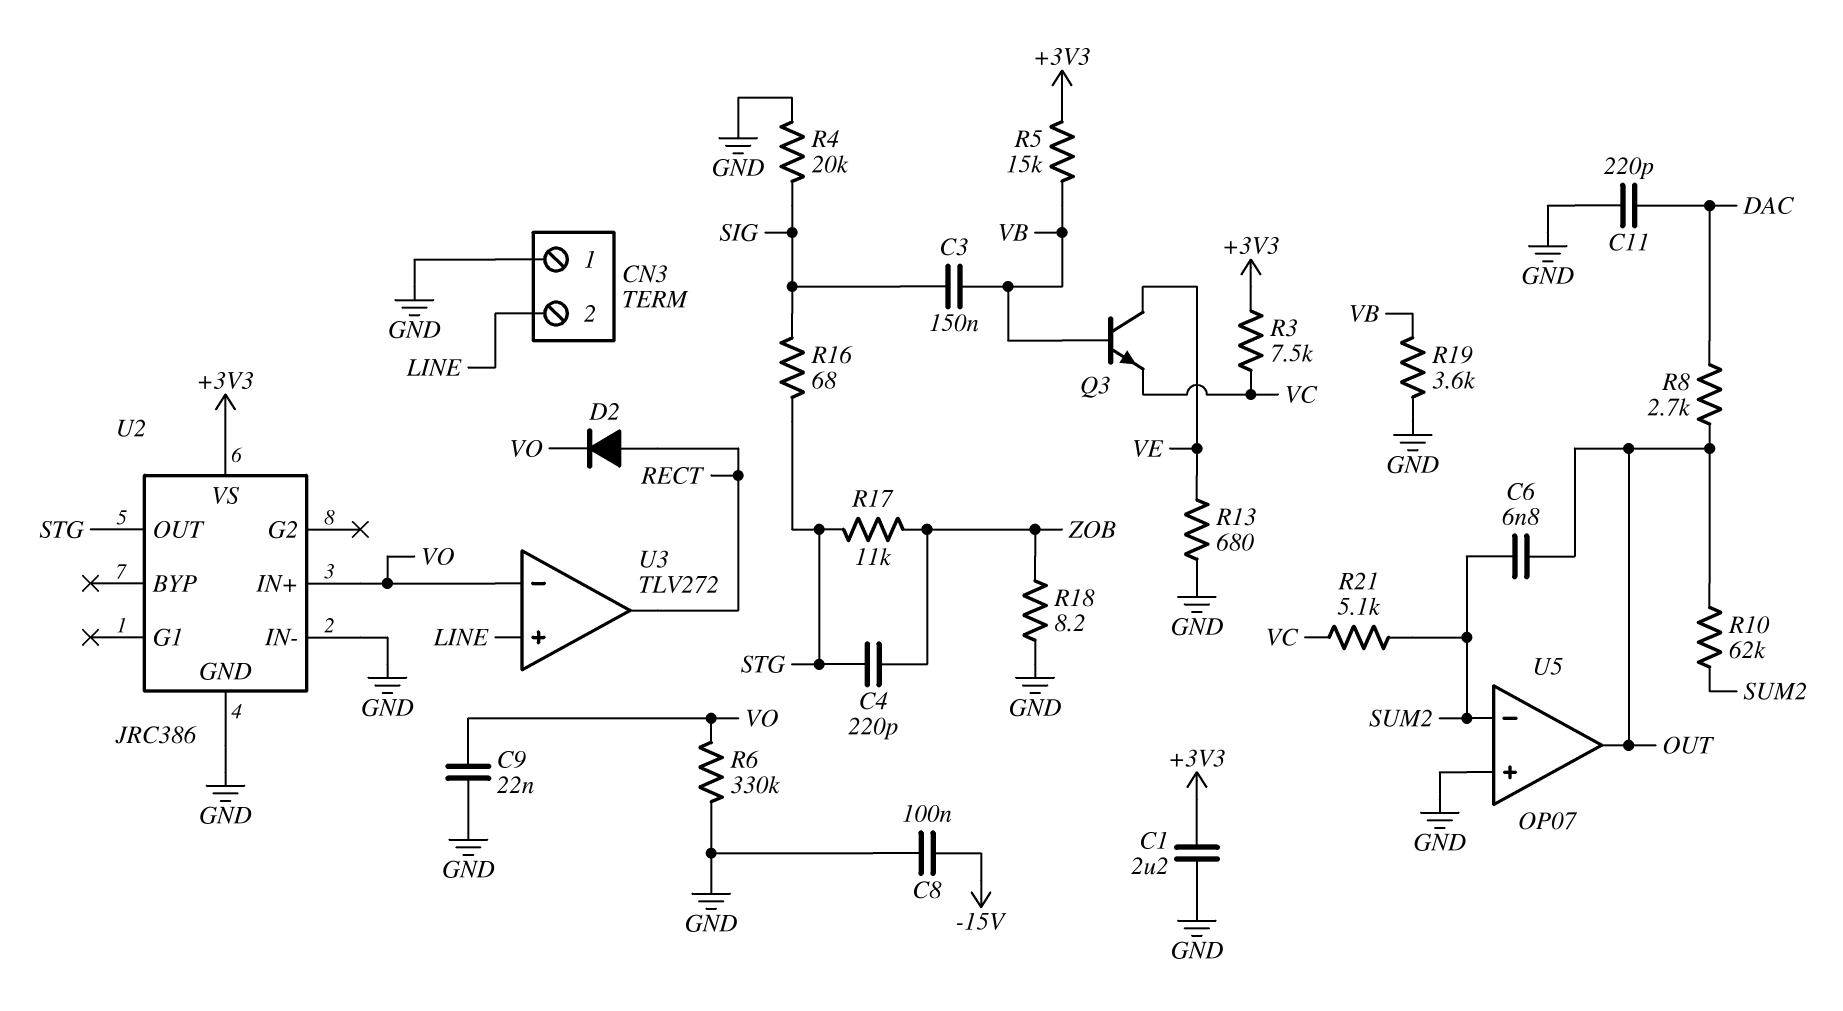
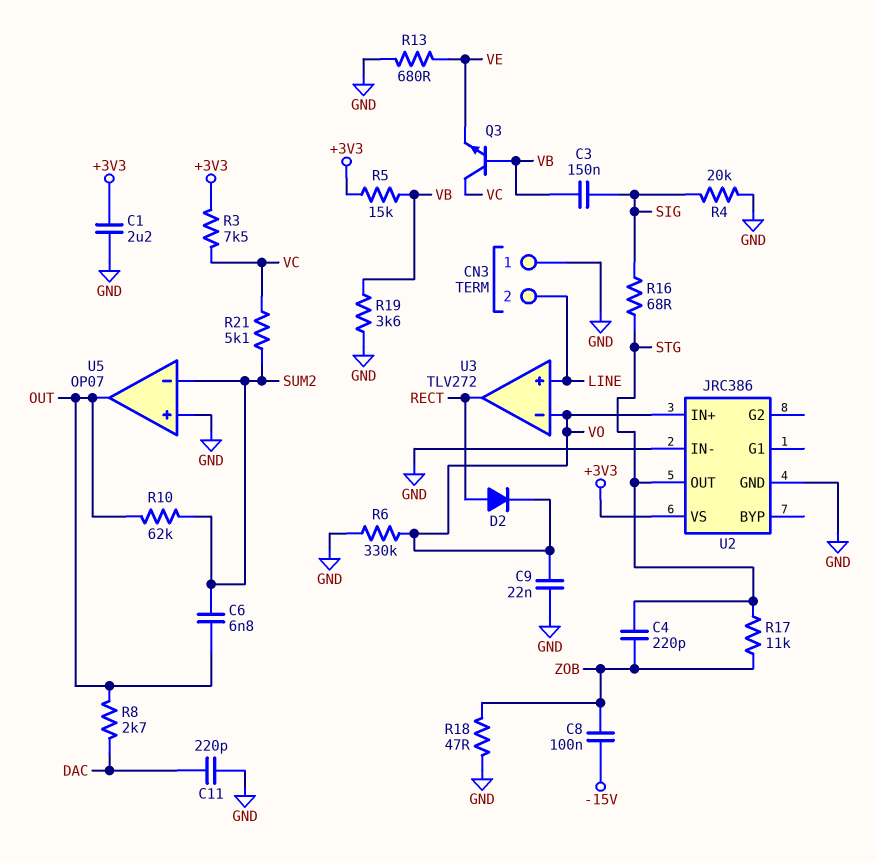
C8: 100nF (-15V, GND) -> 100nF (-15V, ZOB)
Q3: NPN (B VB, C VE, E VC) -> NPN (B VB, C VC, E VE)
R18: 8.2 (GND, ZOB) -> 47 (GND, ZOB)

